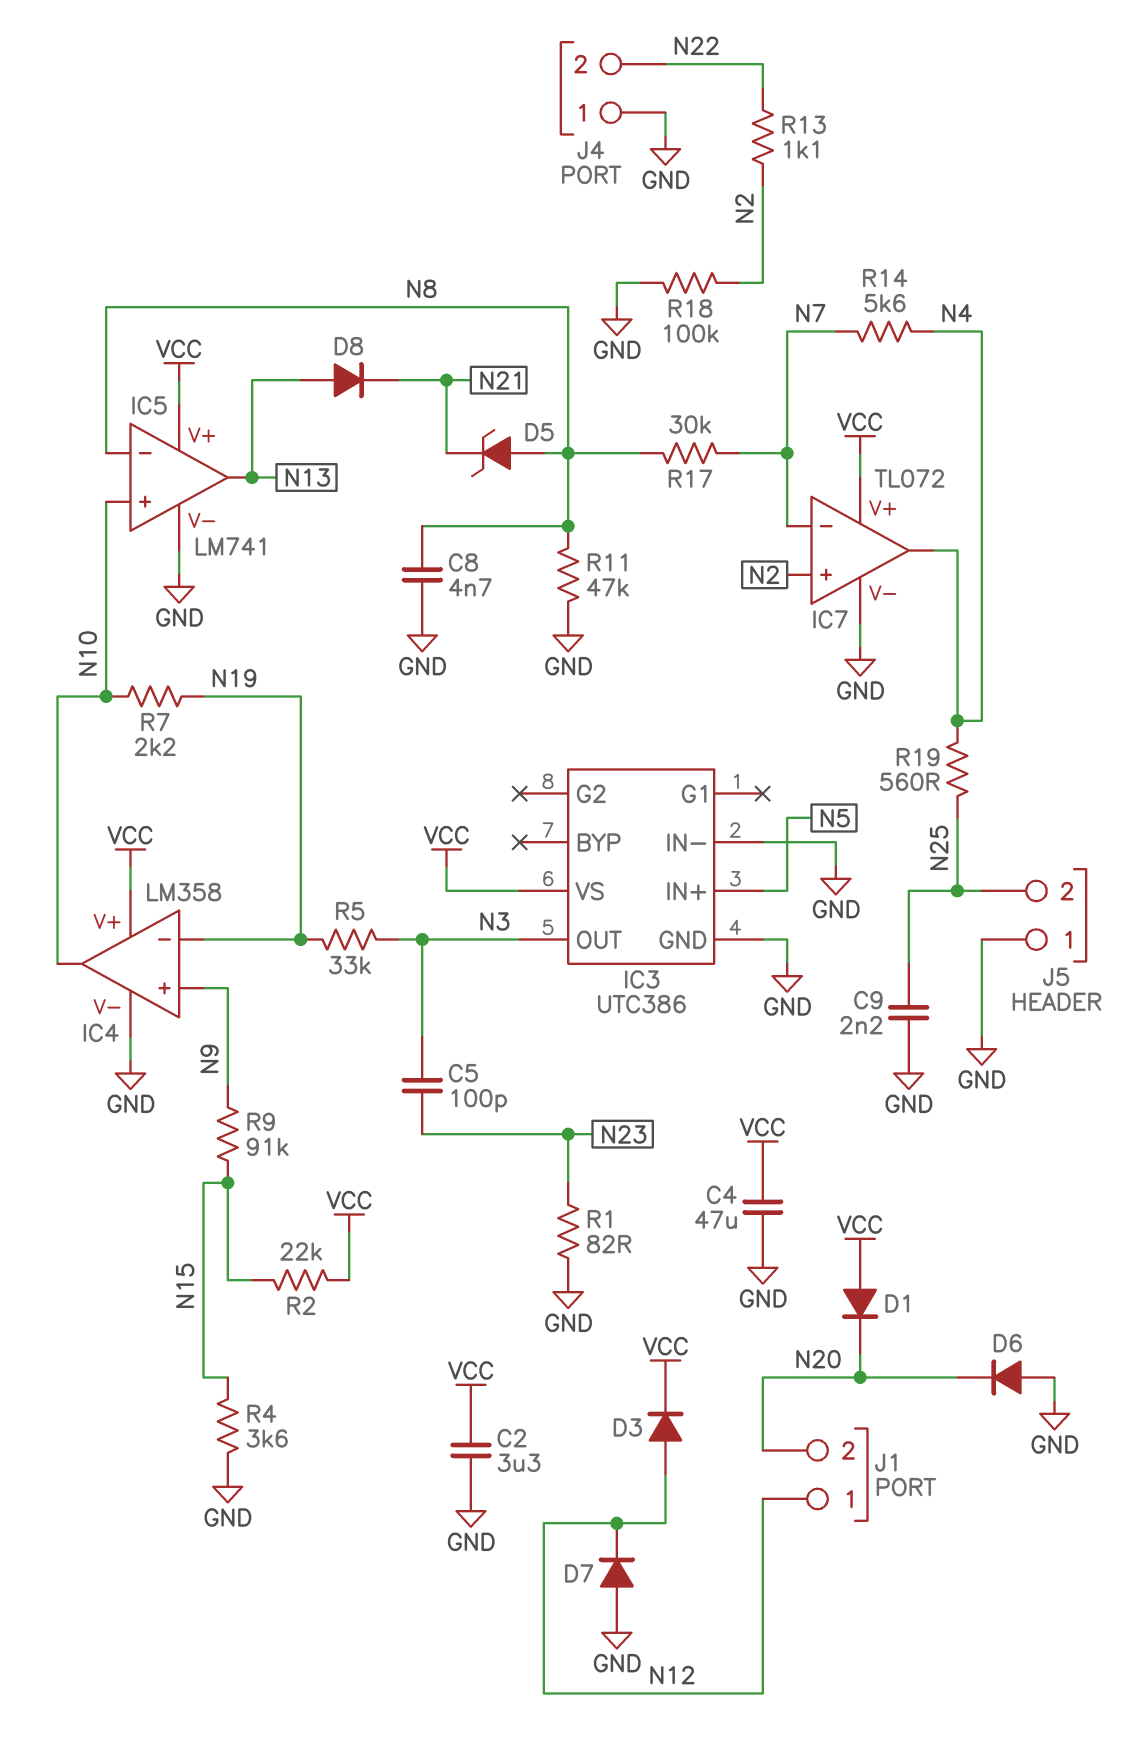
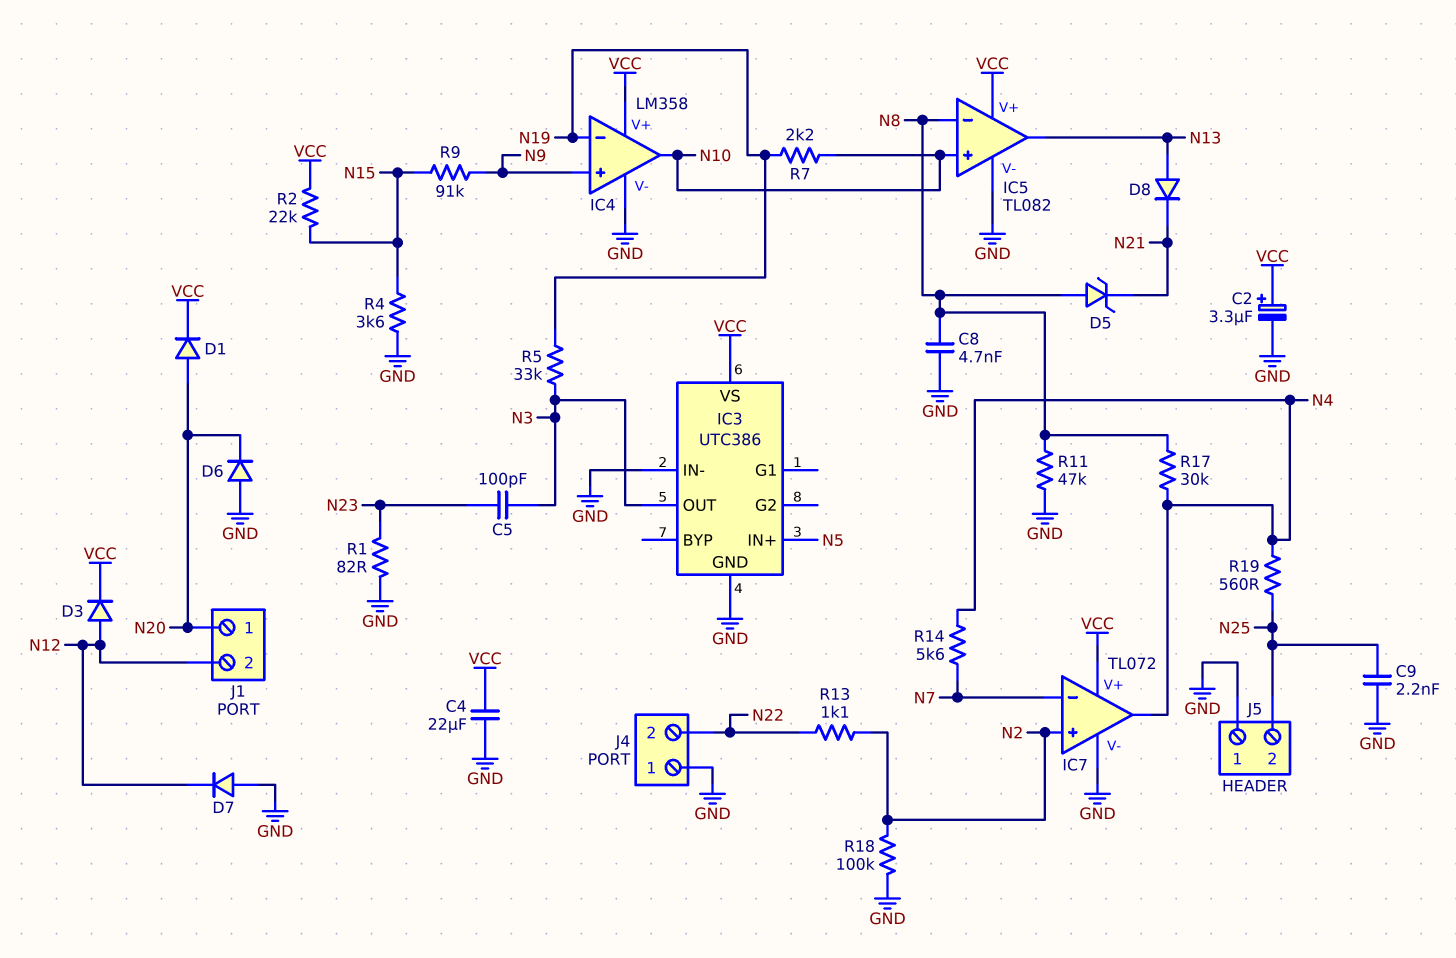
C2: 3.3uF (GND, VCC) -> 3.3uF (plus VCC, minus GND)
C4: 47uF (GND, VCC) -> 22uF (GND, VCC)
D1: diode (A VCC, K N20) -> diode (A N20, K VCC)
IC5: LM741 -> TL082
J1 pin 1: N12 -> N20
J1 pin 2: N20 -> N12
R17: 30k (N7, N8) -> 30k (N4, N8)

